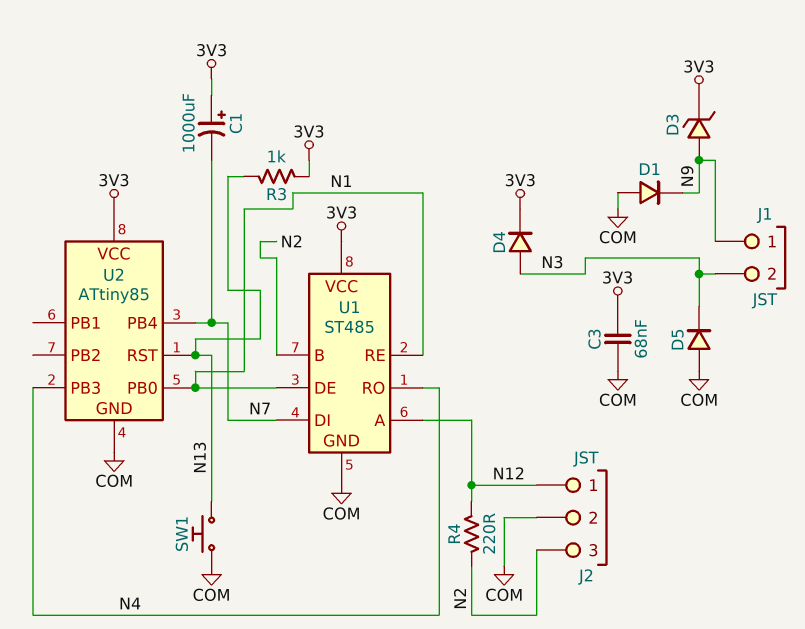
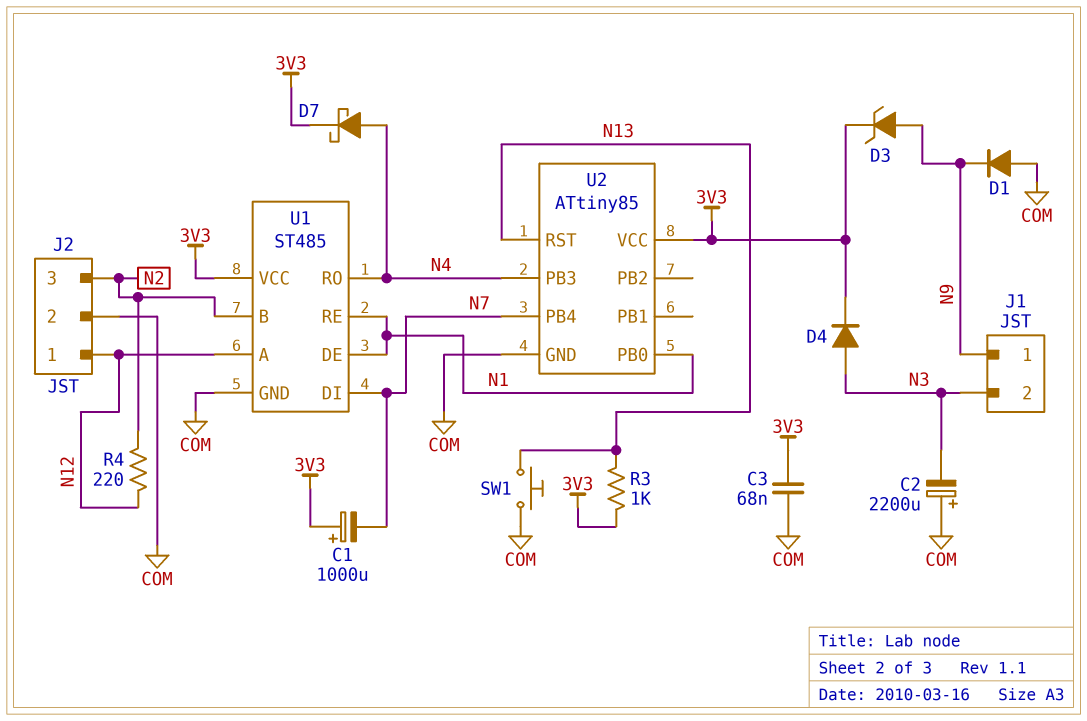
C2: none -> 2200uF (plus COM, minus N3)
D5: diode (A COM, K N3) -> none
D7: none -> schottky (A N4, K 3V3)

